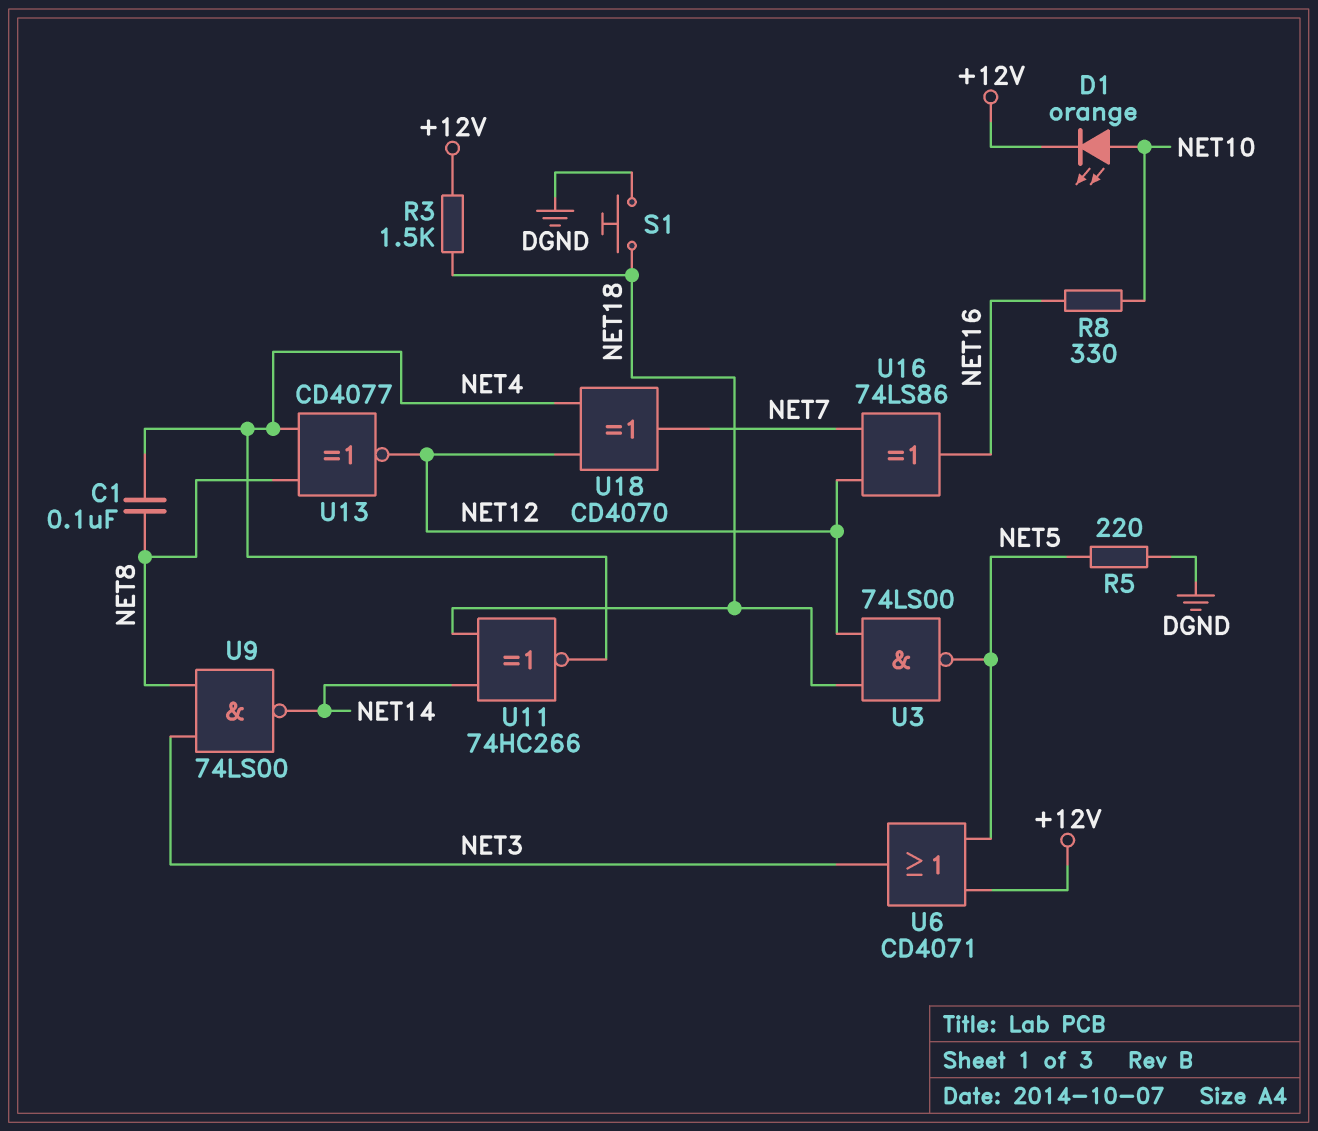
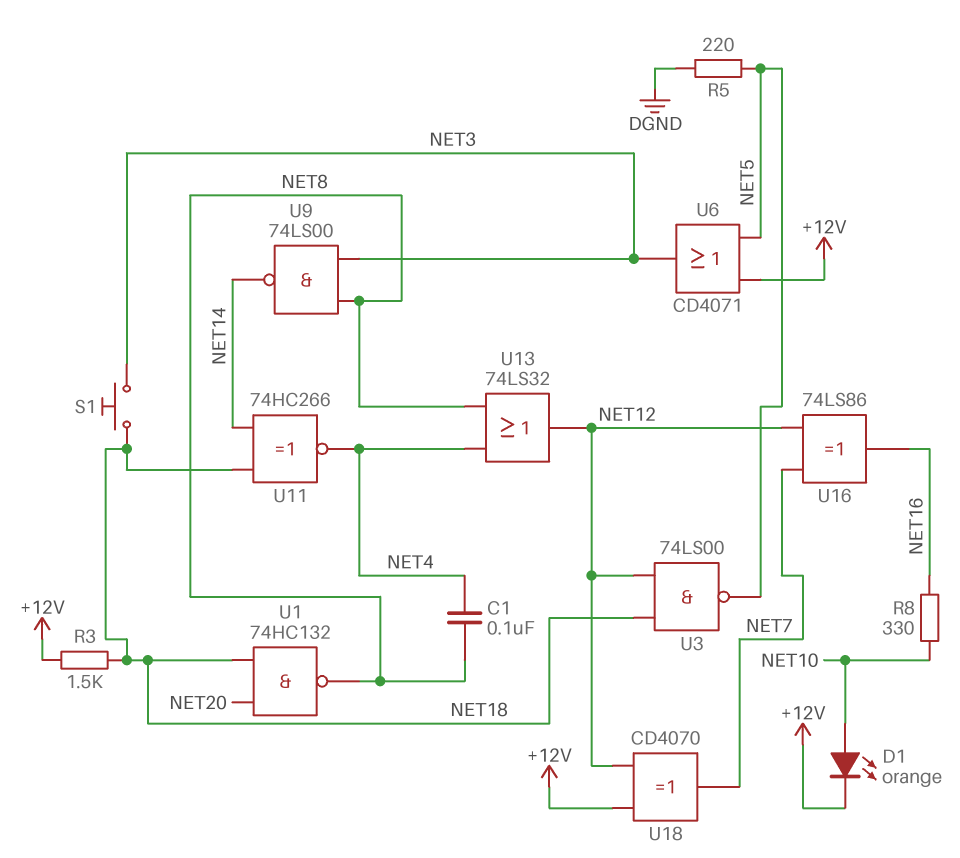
S1: button (DGND, NET18) -> button (NET3, NET18)
U1: none -> NAND 74HC132 (in NET18, in NET20, out NET8)
U13: XNOR CD4077 (in NET4, in NET8, out NET12) -> OR 74LS32 (in NET4, in NET8, out NET12)
U18: XOR CD4070 (in NET4, in NET12, out NET7) -> XOR CD4070 (in +12V, in NET12, out NET7)

